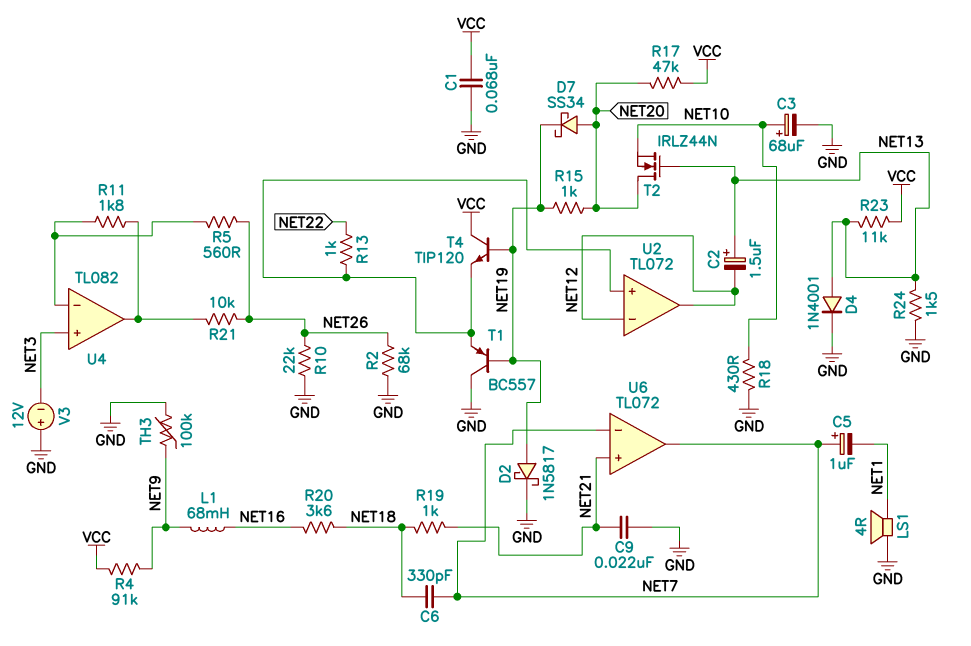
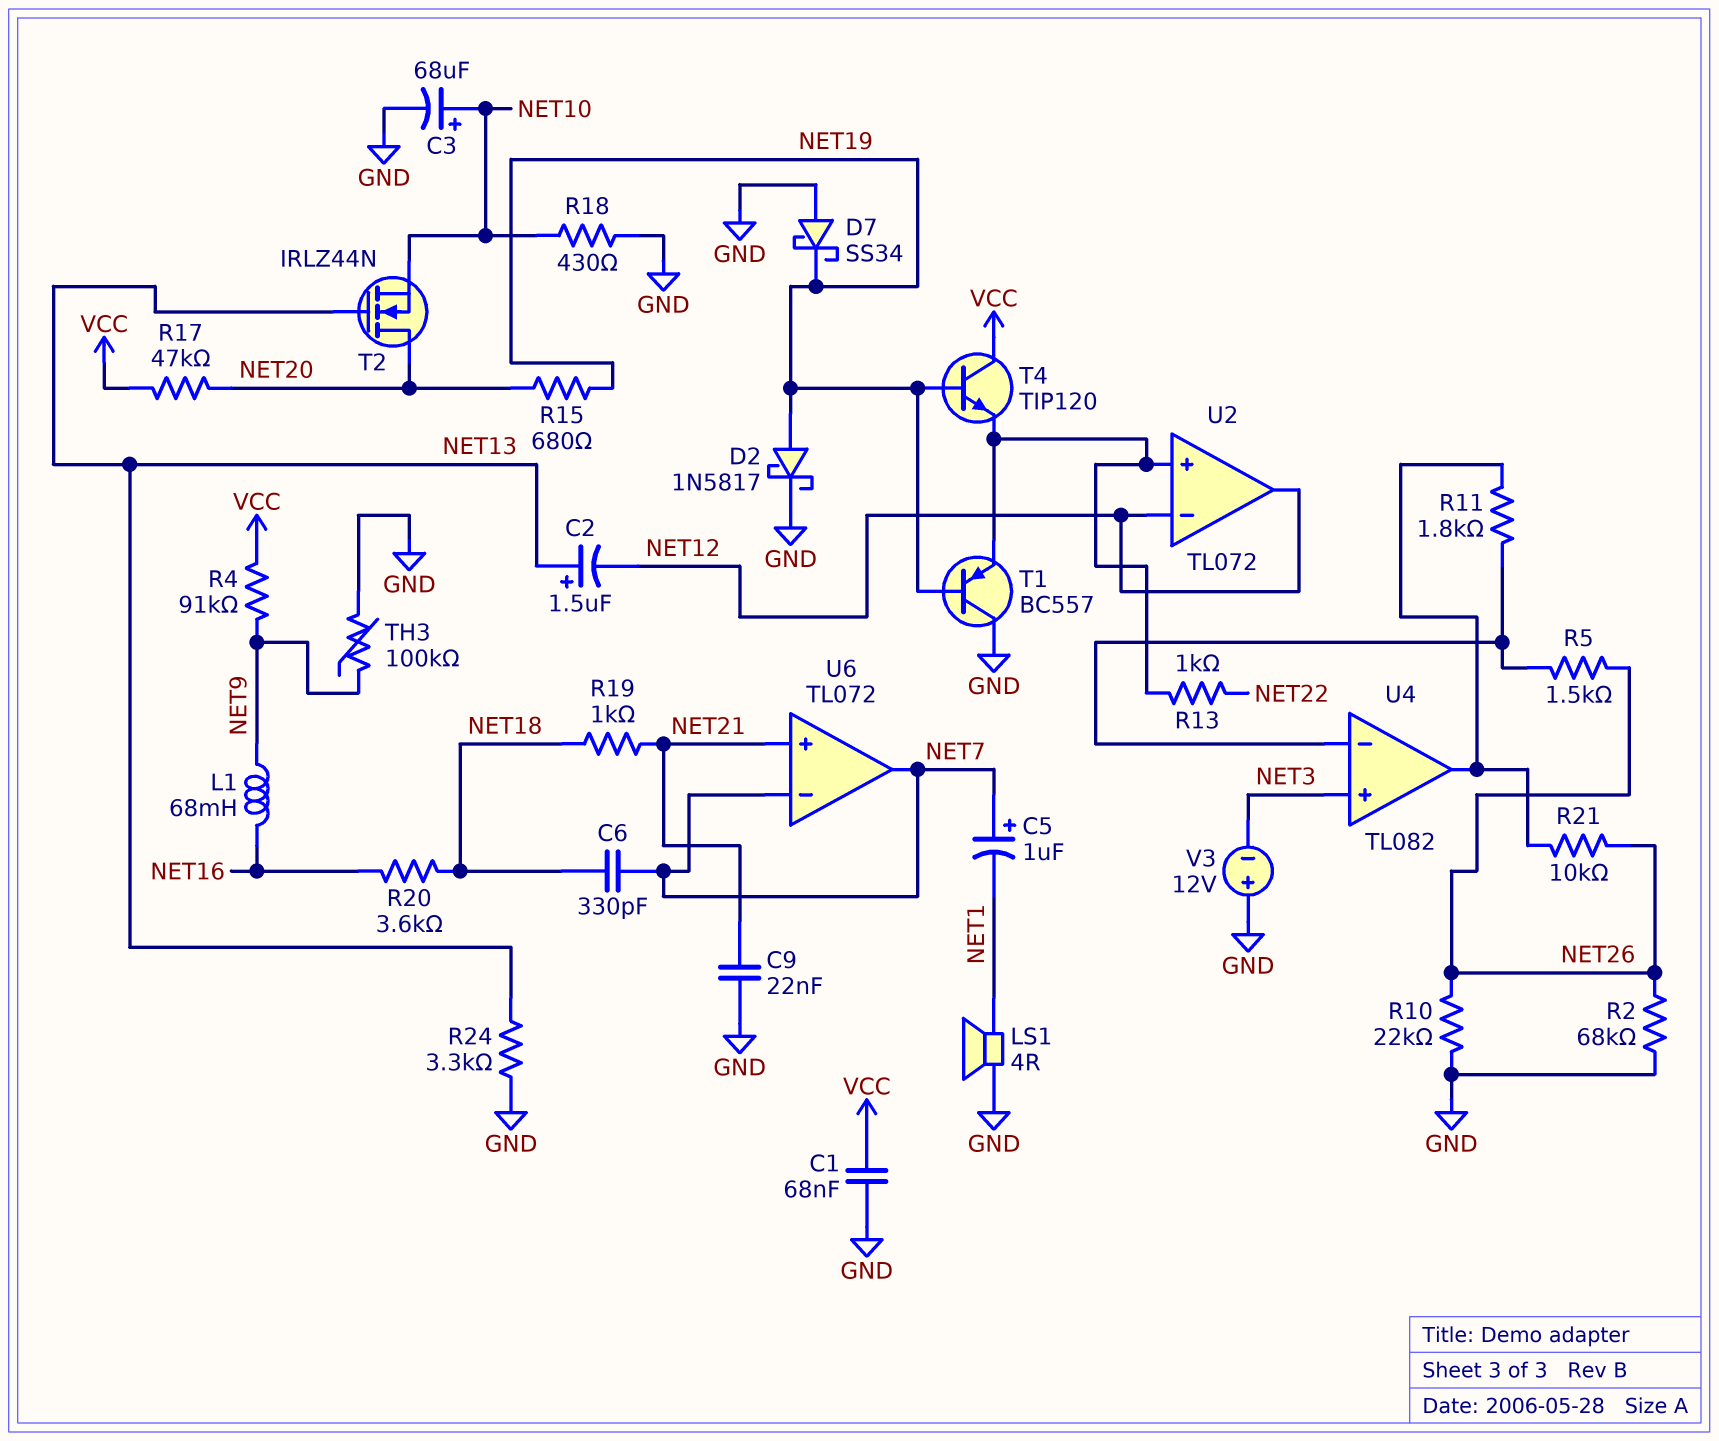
D4: diode 1N4001 (A NET13, K GND) -> none
D7: schottky SS34 (A NET20, K NET19) -> schottky SS34 (A GND, K NET19)
R5: 560 (NET26, U4/in-) -> 1.5k (NET26, U4/in-)
R15: 1k (NET19, NET20) -> 680 (NET19, NET20)
R23: 11k (NET13, VCC) -> none
R24: 1.5k (GND, NET13) -> 3.3k (GND, NET13)

